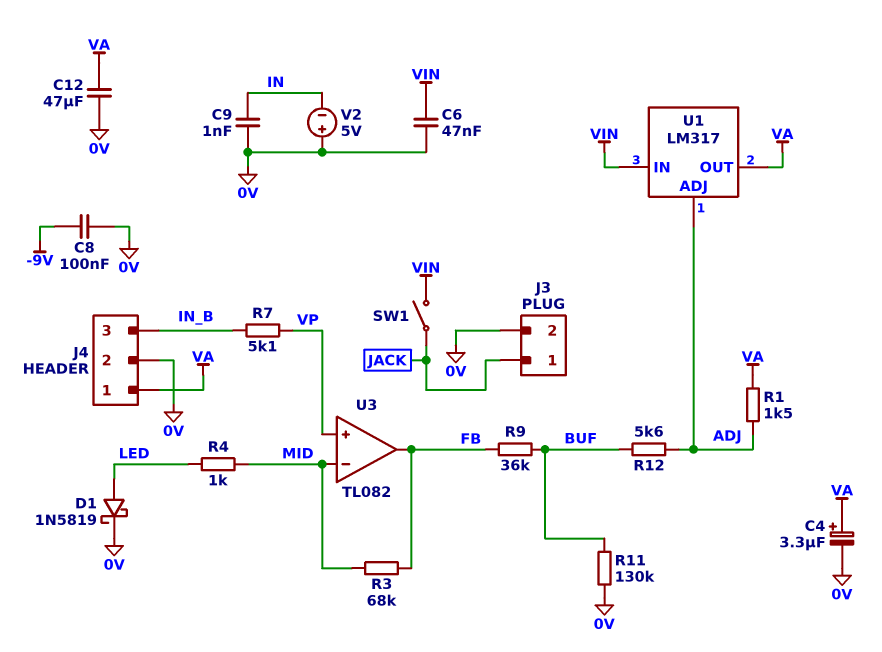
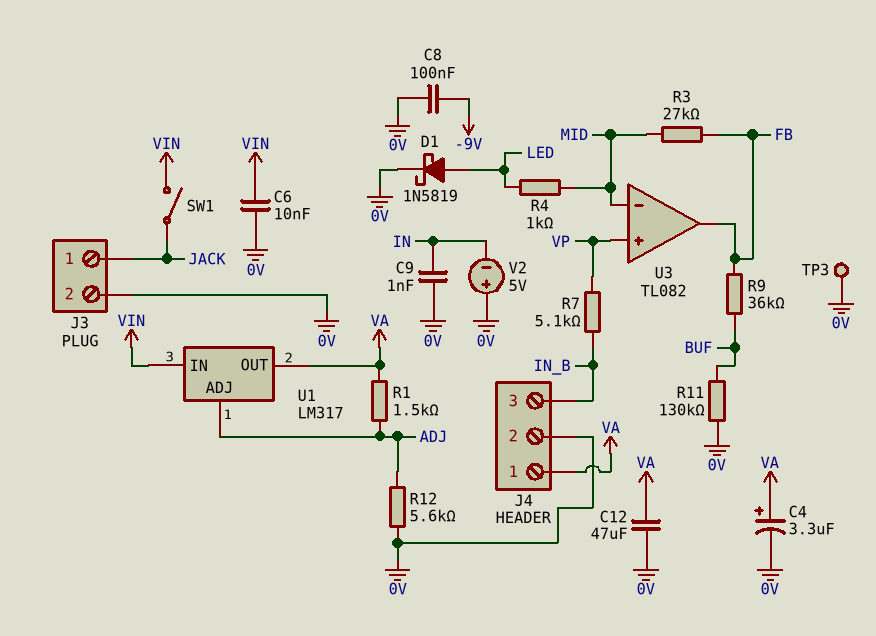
C6: 47nF (0V, VIN) -> 10nF (0V, VIN)
R3: 68k (FB, MID) -> 27k (FB, MID)
R12: 5.6k (ADJ, BUF) -> 5.6k (0V, ADJ)
TP3: none -> test point (0V)

